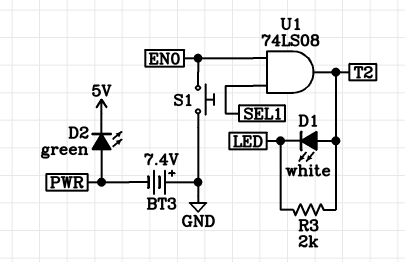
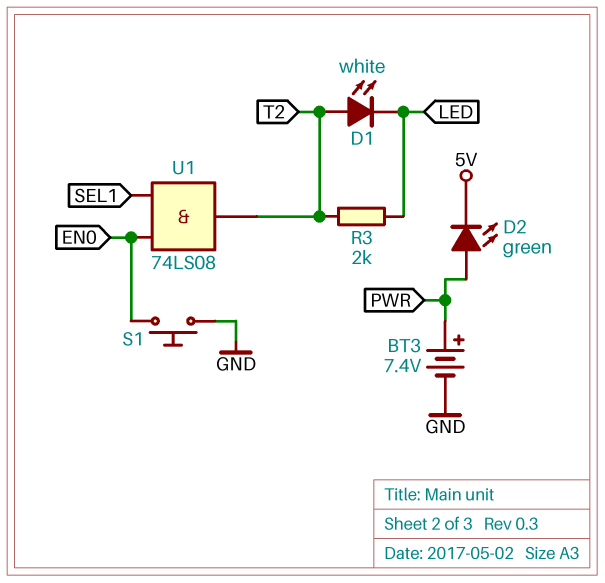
BT3: 7.4V (plus GND, minus PWR) -> 7.4V (plus PWR, minus GND)

